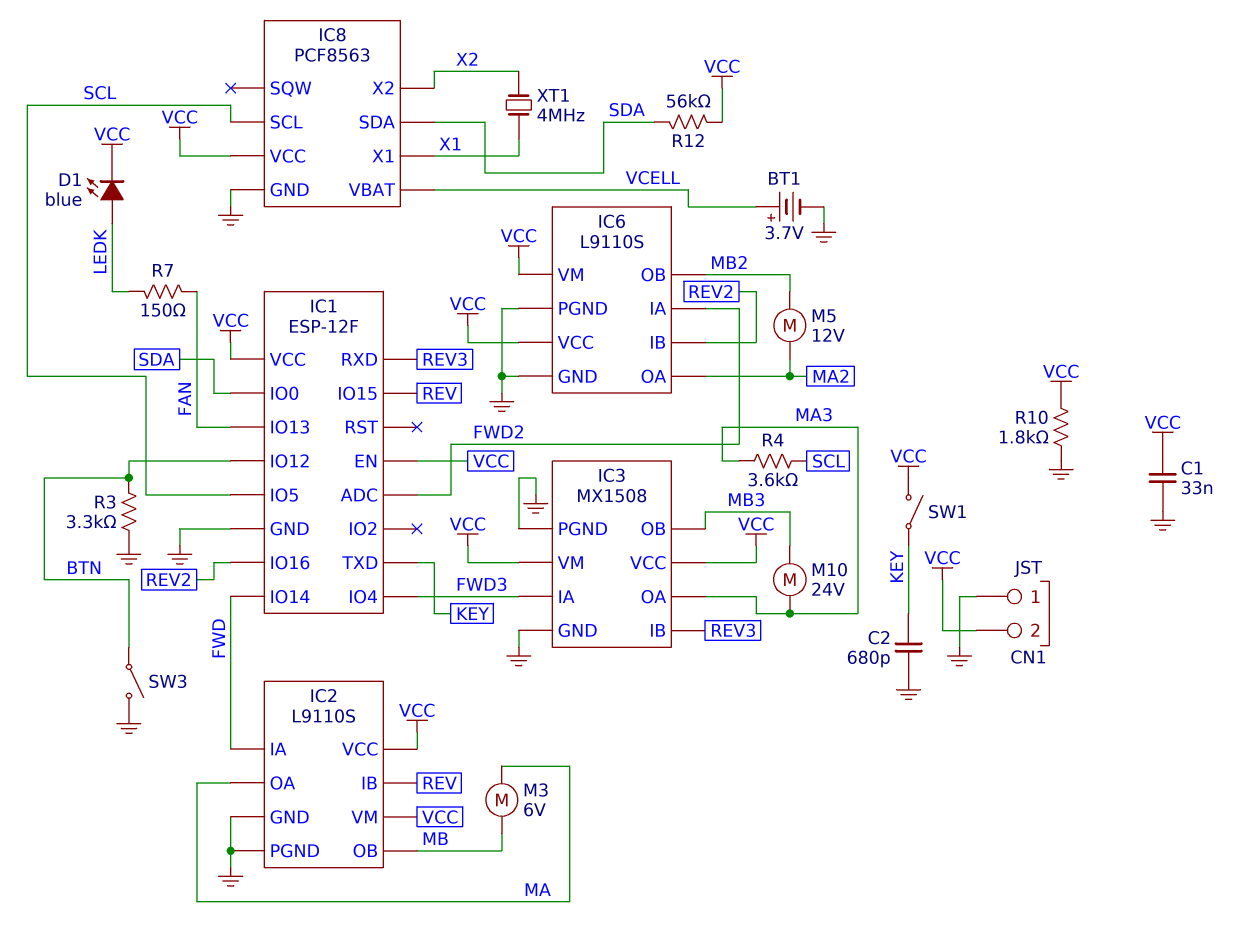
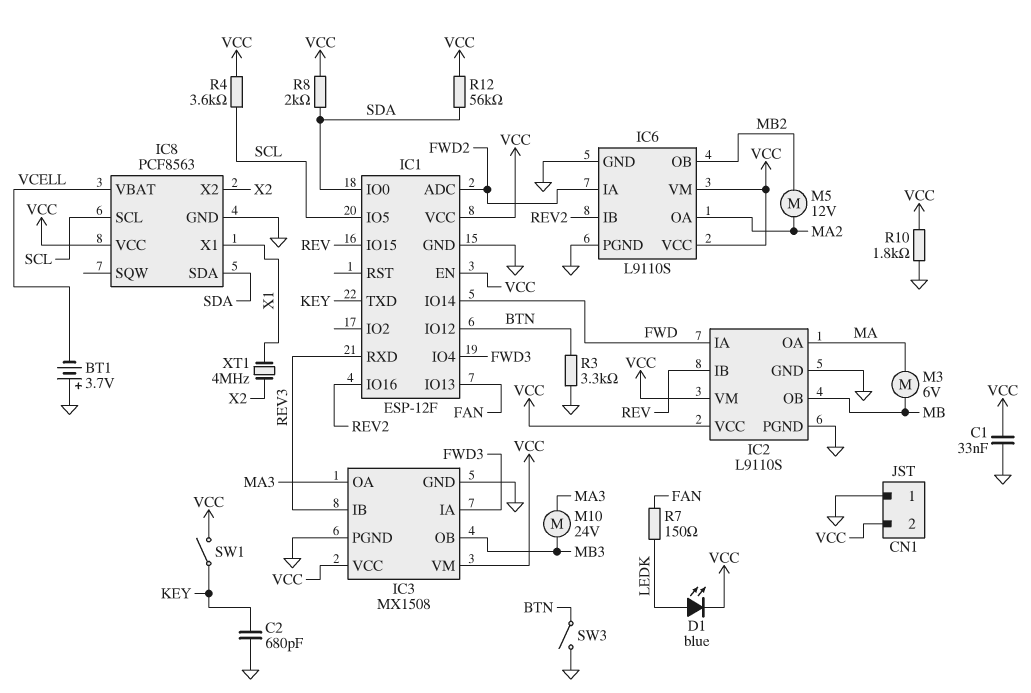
BT1: 3.7V (plus VCELL, minus GND) -> 3.7V (plus GND, minus VCELL)
R4: 3.6k (MA3, SCL) -> 3.6k (SCL, VCC)
R8: none -> 2k (SDA, VCC)

